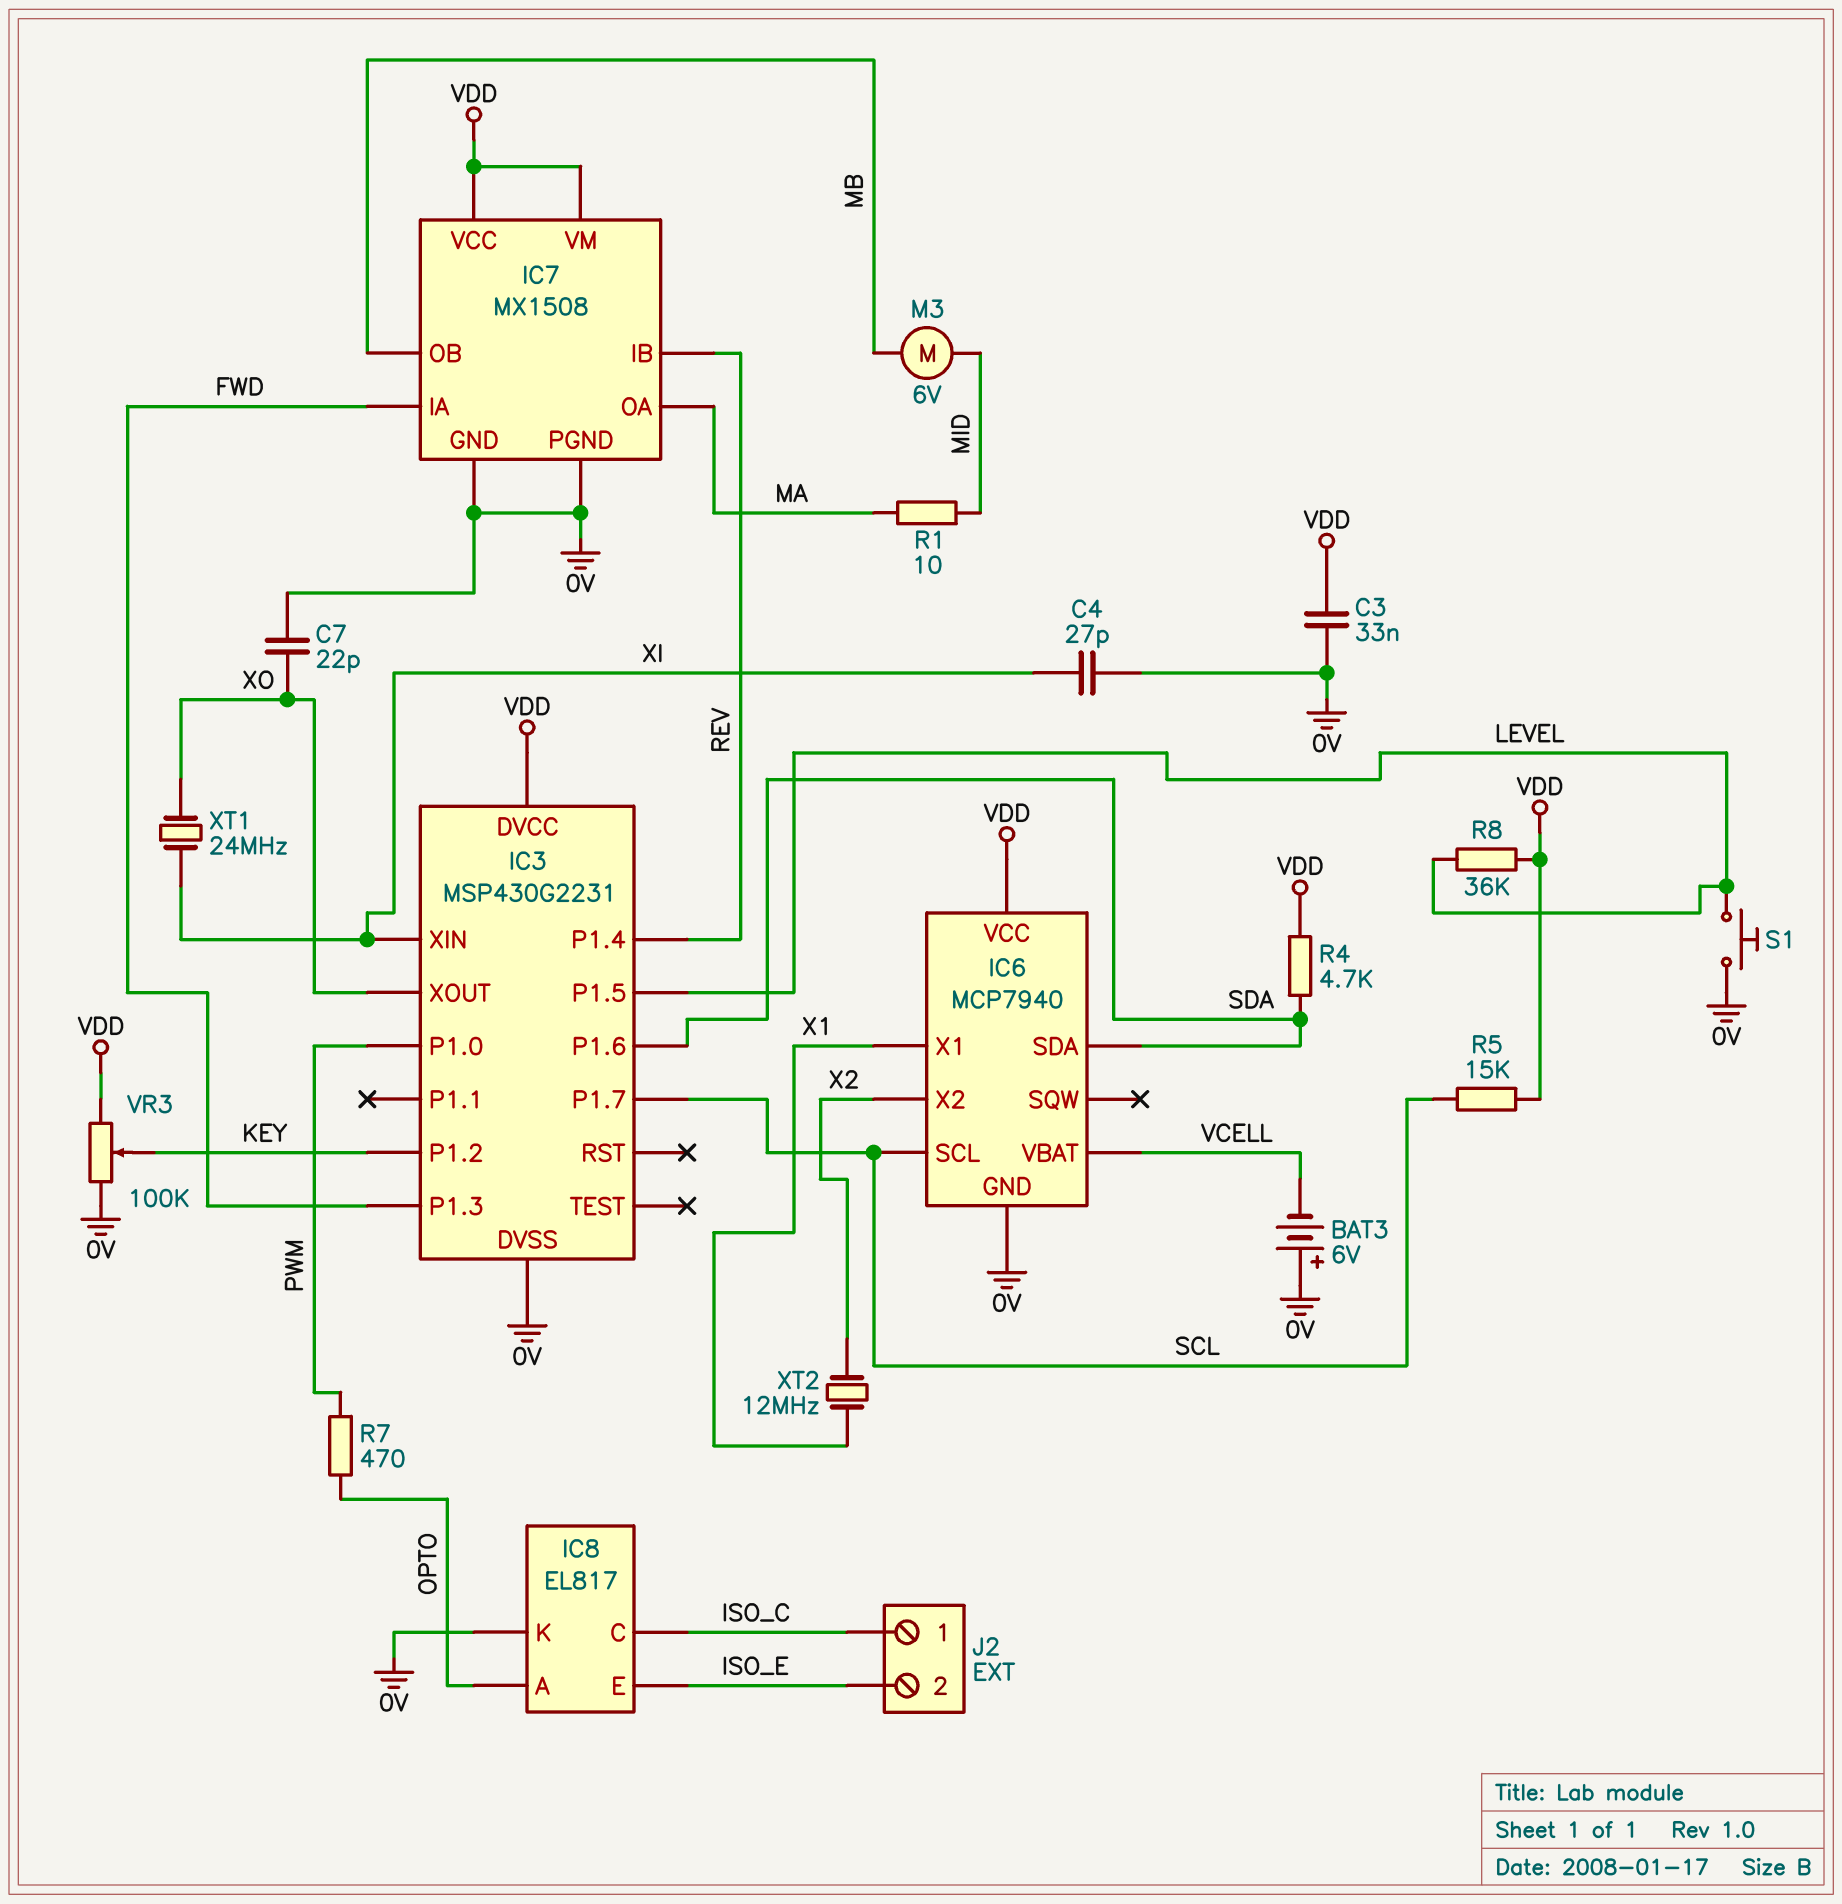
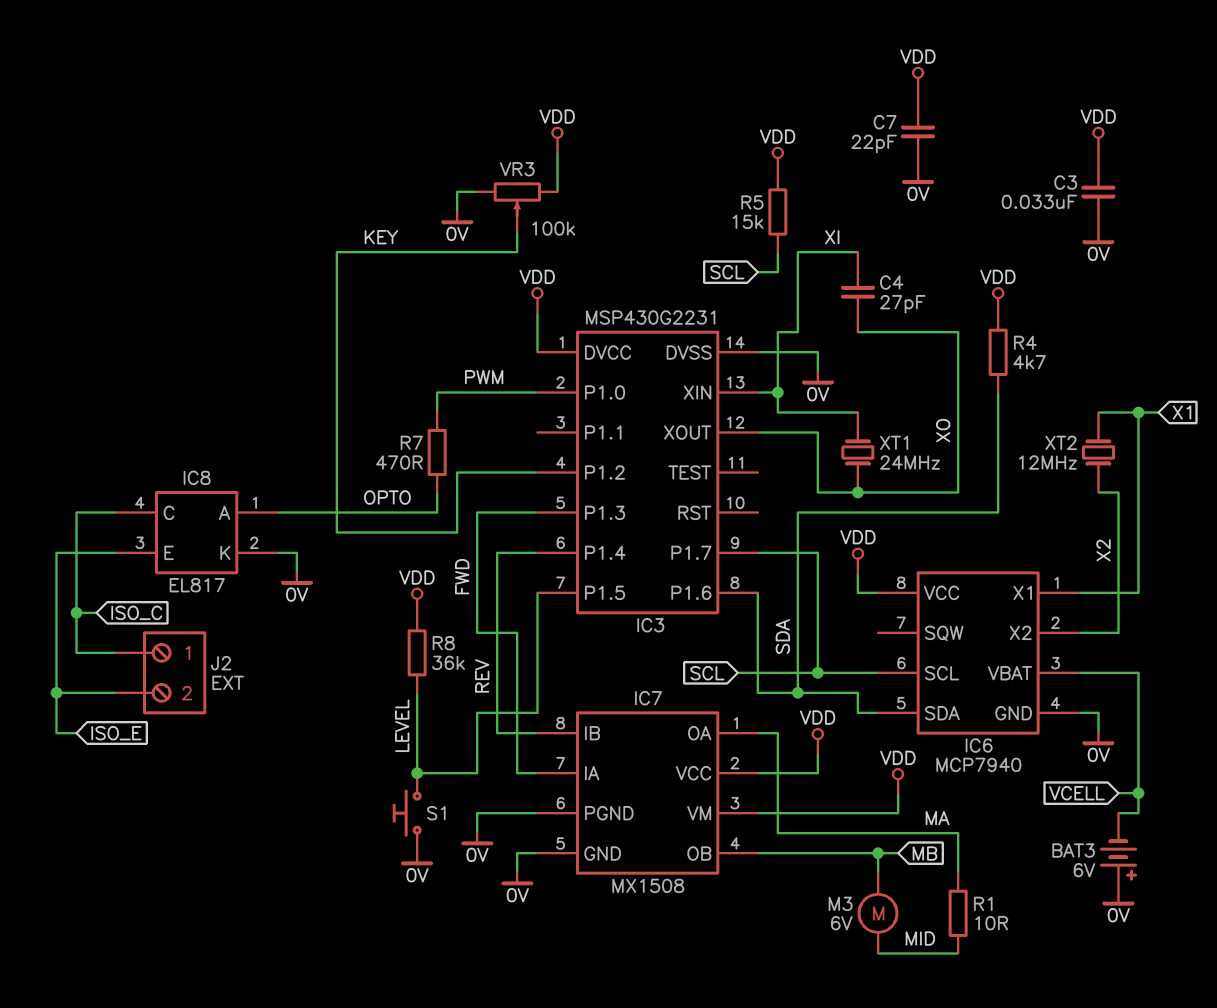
C4: 27pF (0V, XI) -> 27pF (XI, XO)
C7: 22pF (0V, XO) -> 22pF (0V, VDD)

